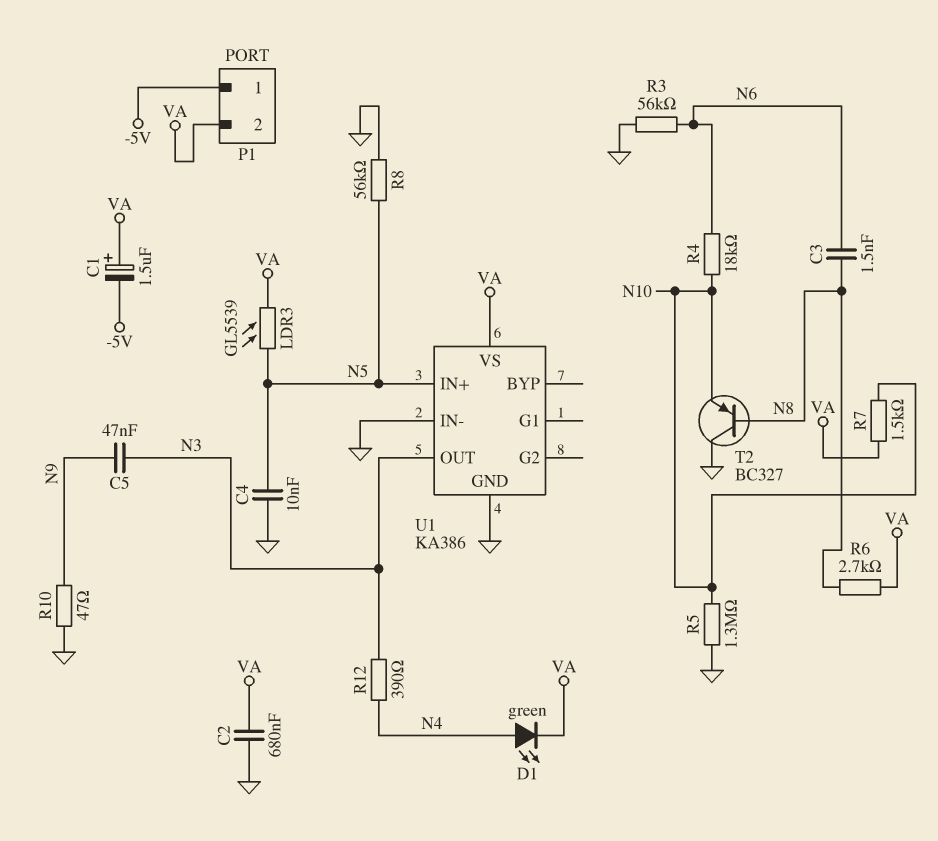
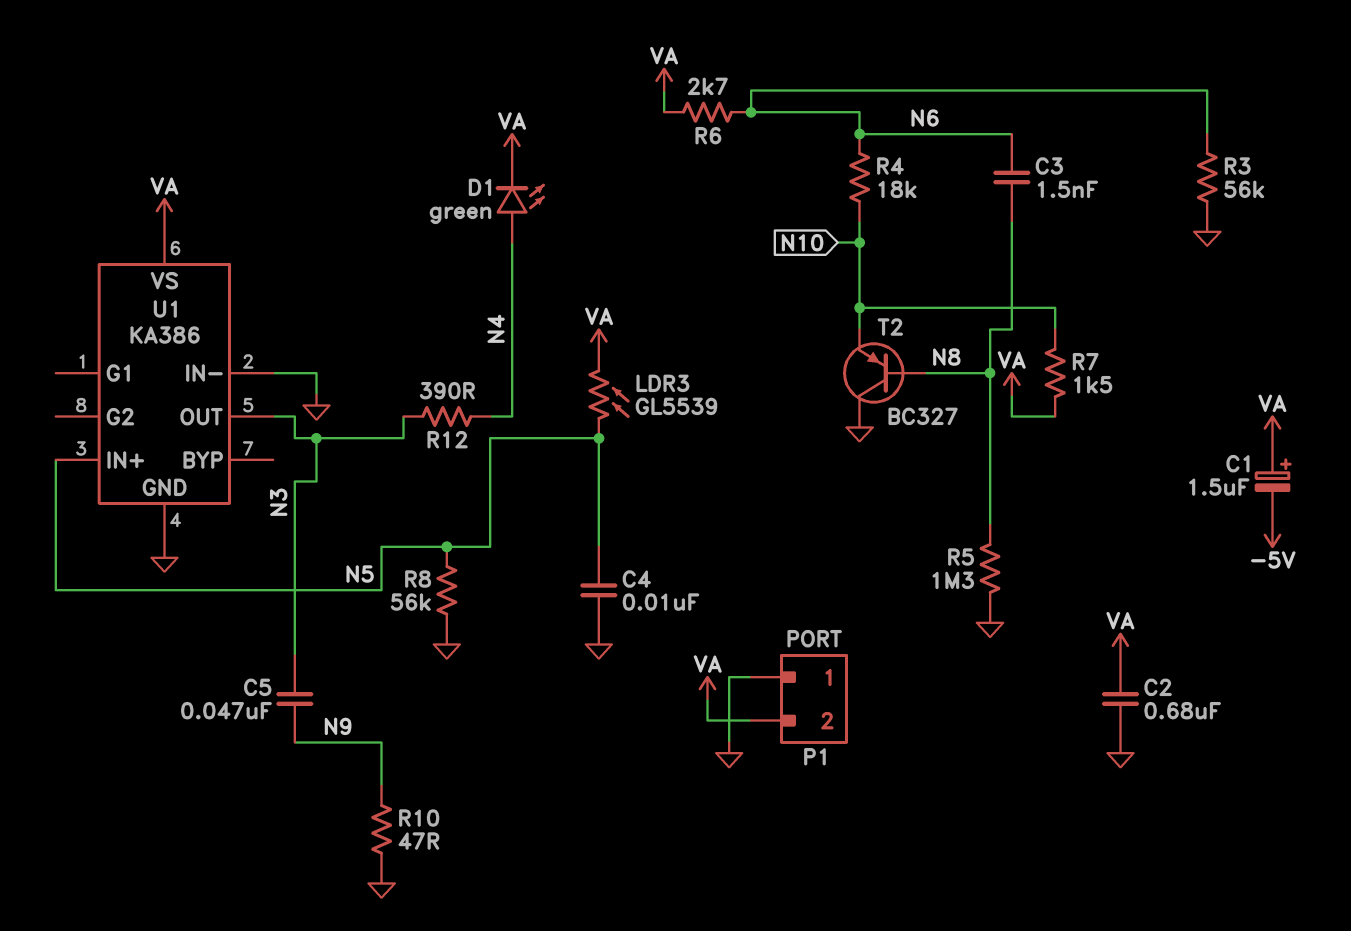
P1 pin 1: -5V -> GND
R5: 1.3M (GND, N10) -> 1.3M (GND, N8)
R6: 2.7k (N8, VA) -> 2.7k (N6, VA)

